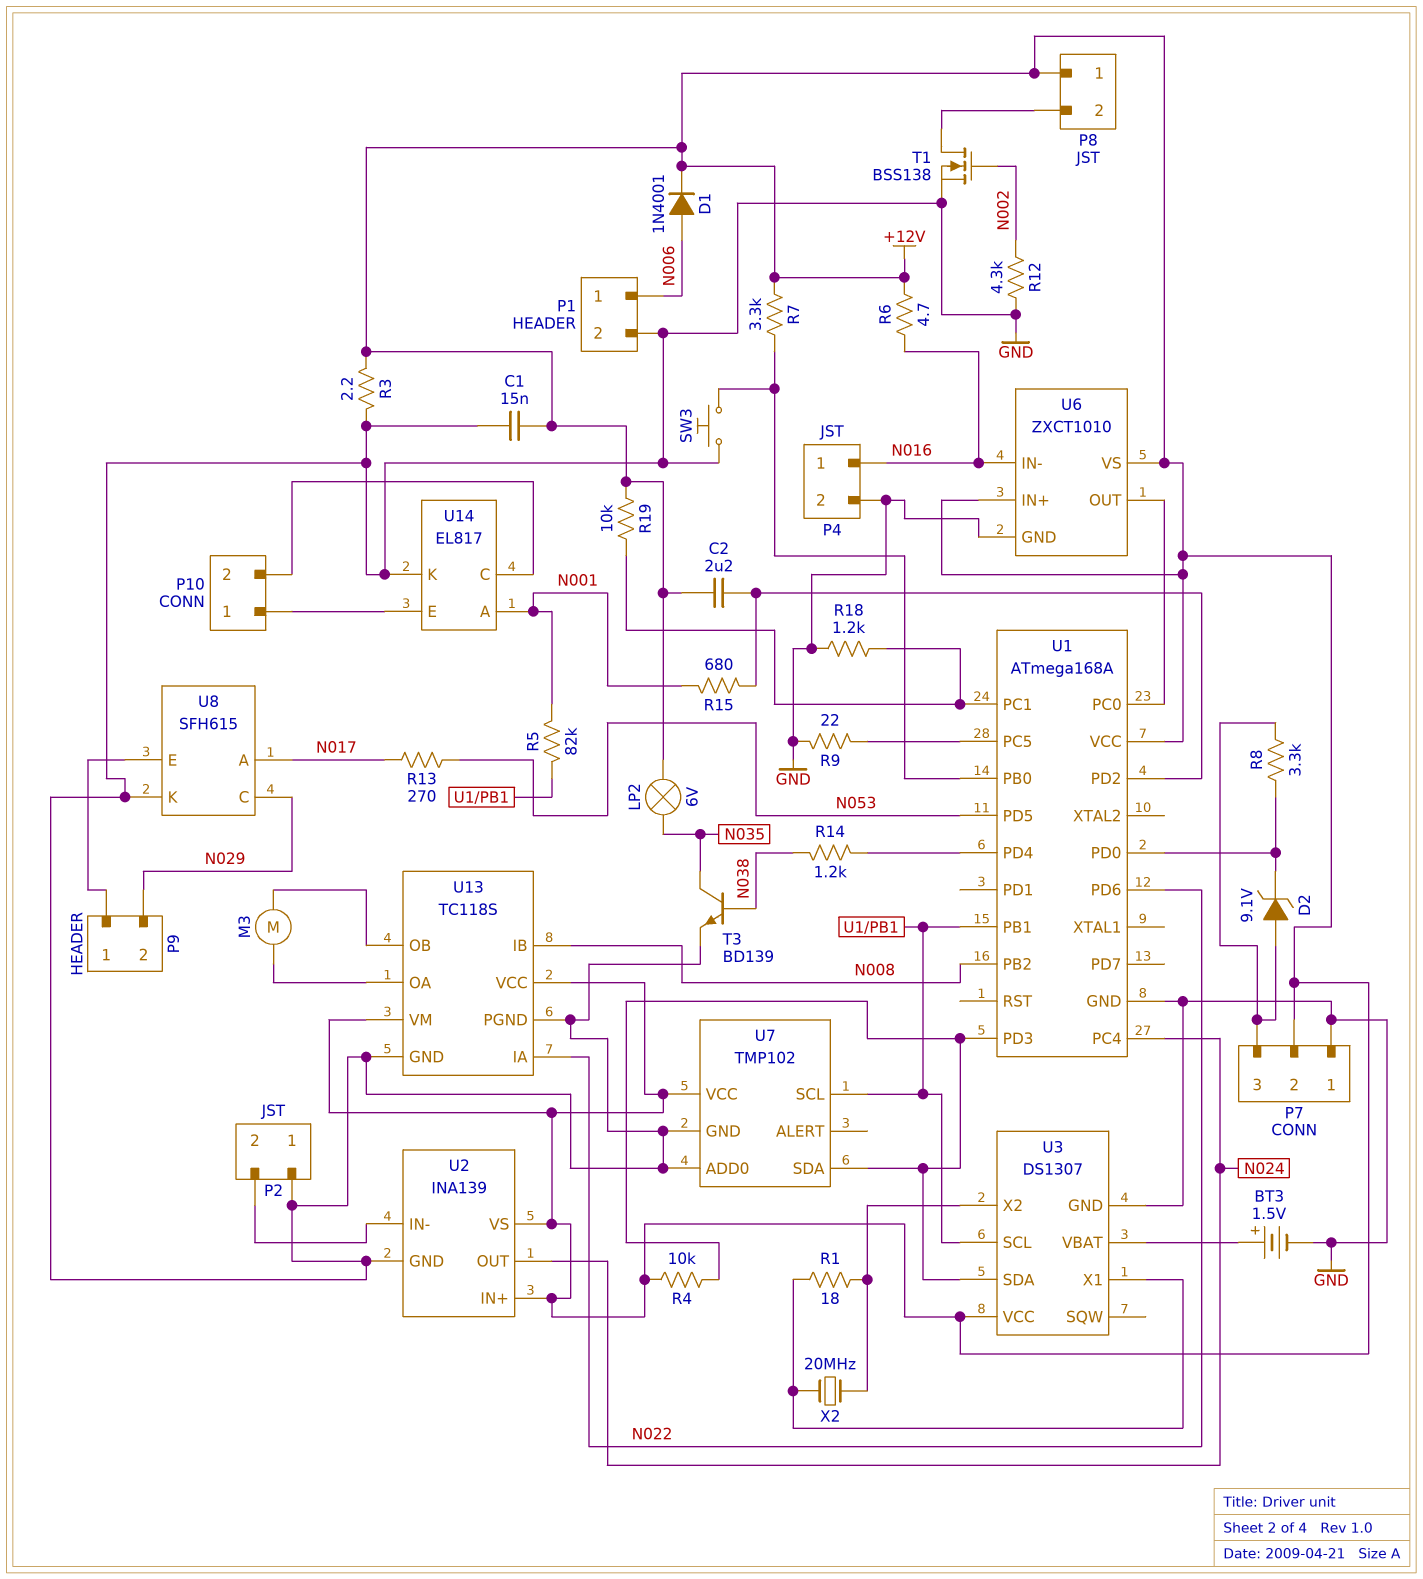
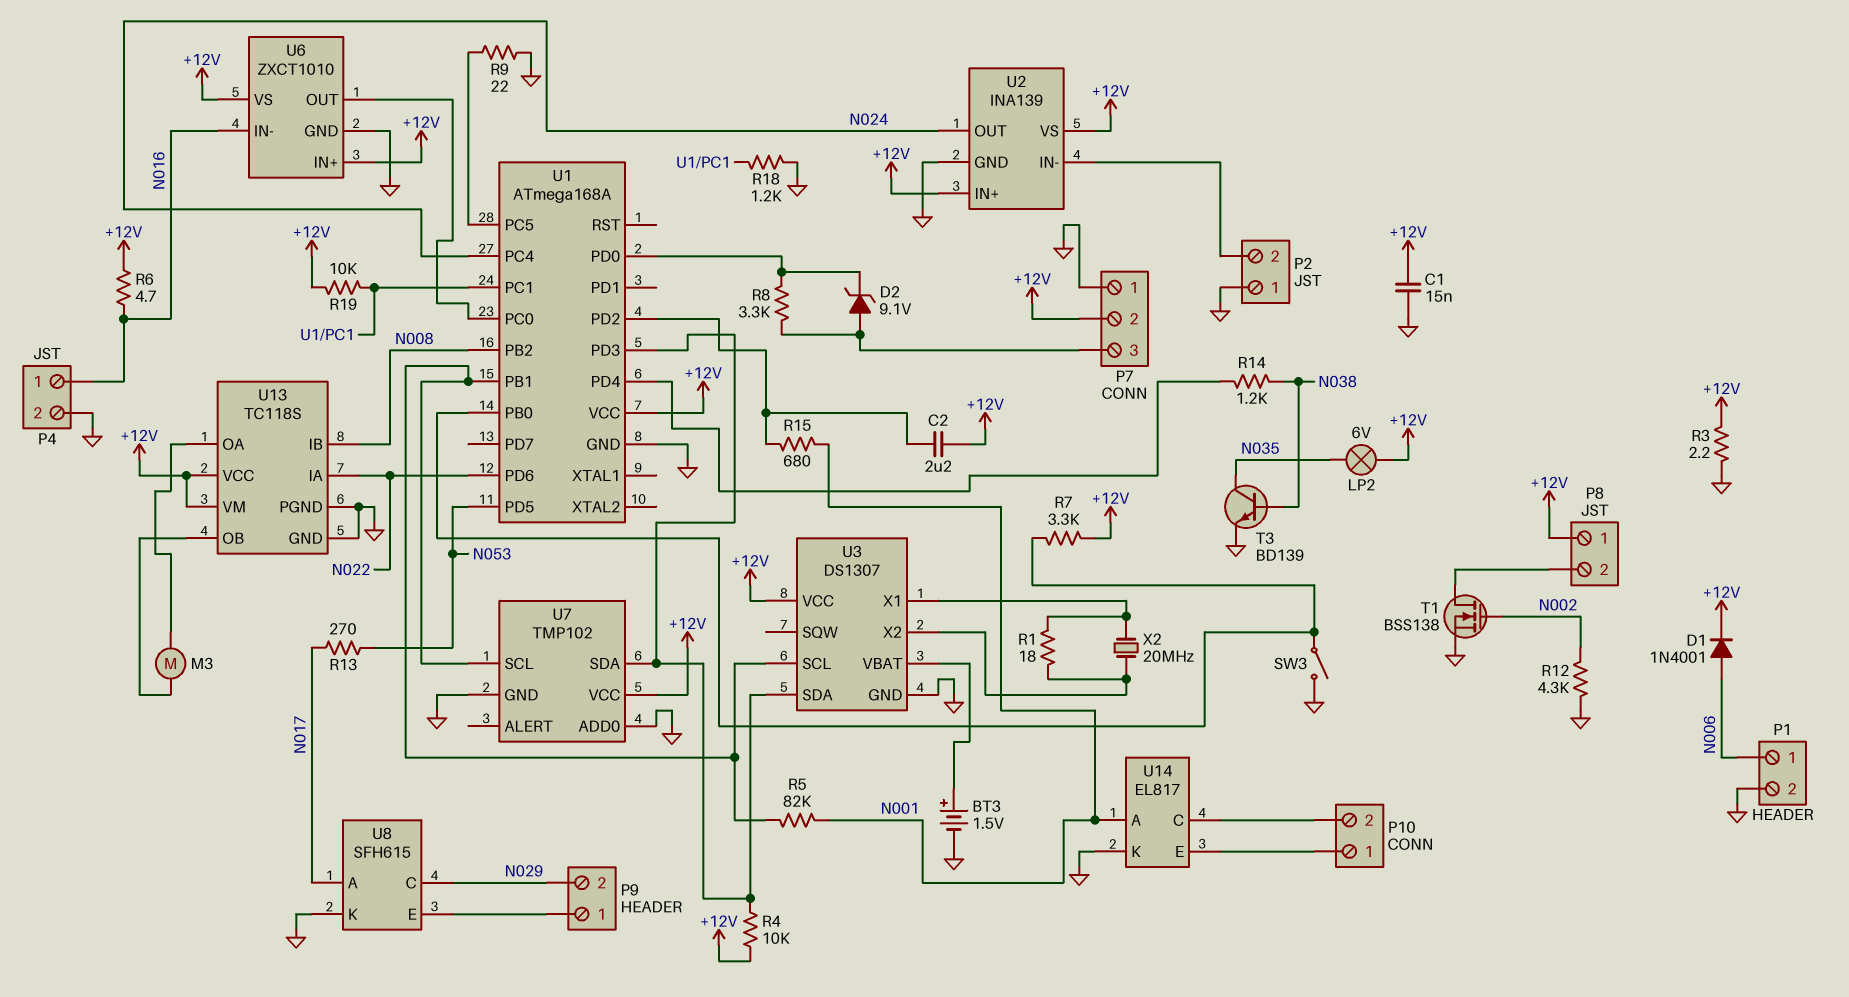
SW3: button (GND, U1/PB0) -> switch (GND, U1/PB0)

